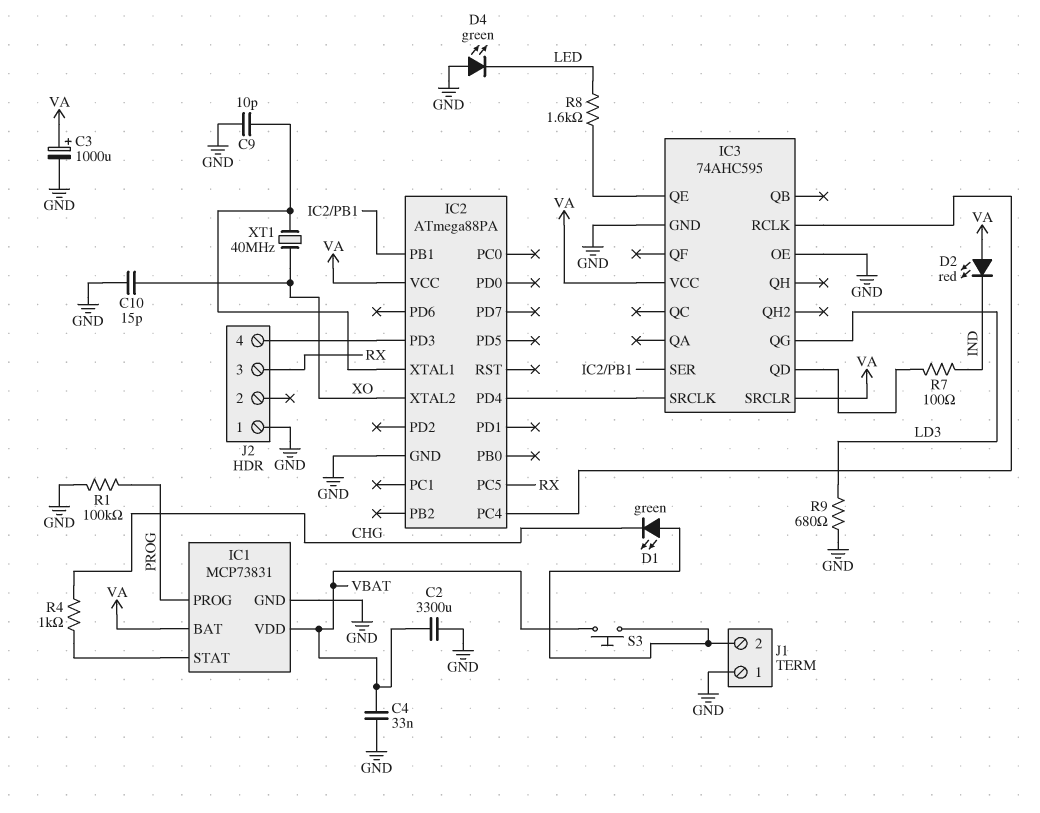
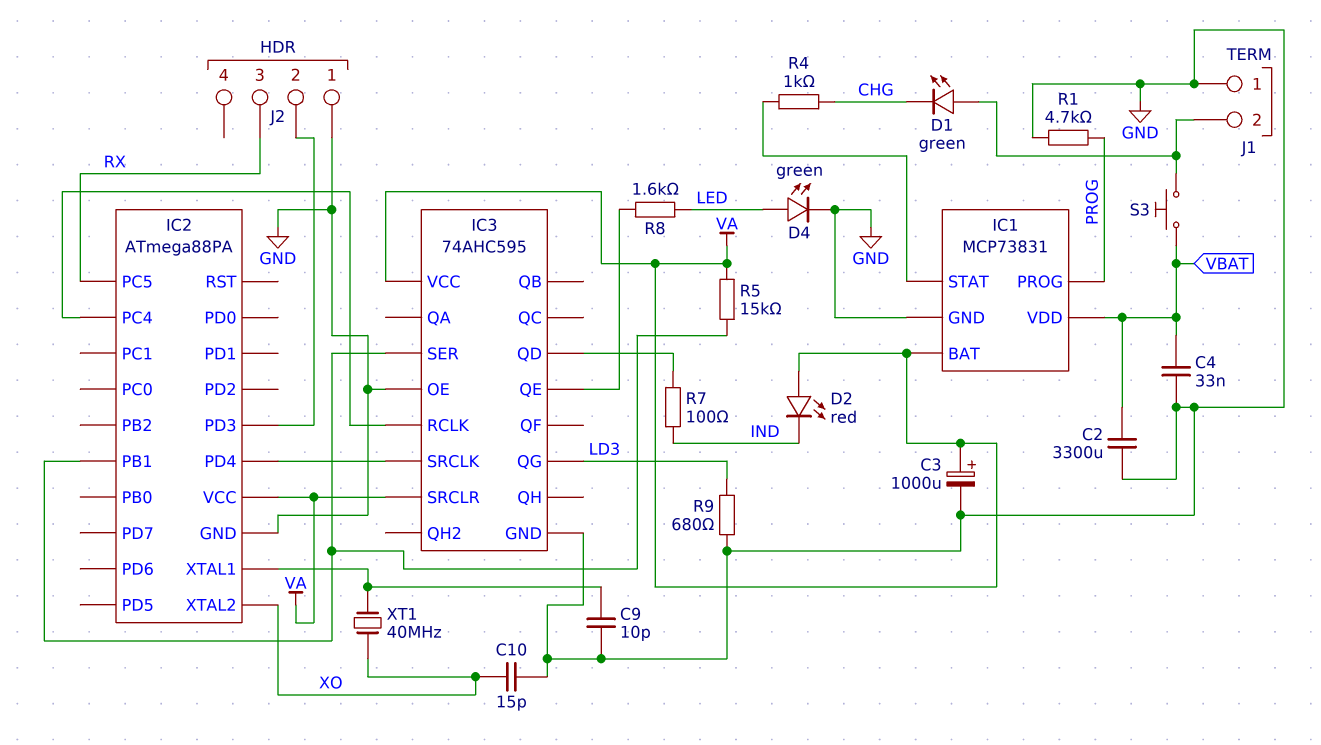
D4: LED green (A GND, K LED) -> LED green (A LED, K GND)
J2 pin 2: none -> IC2/PD3
J2 pin 4: IC2/PD3 -> none
R1: 100k (GND, PROG) -> 4.7k (GND, PROG)
R5: none -> 15k (IC2/PB1, VA)

